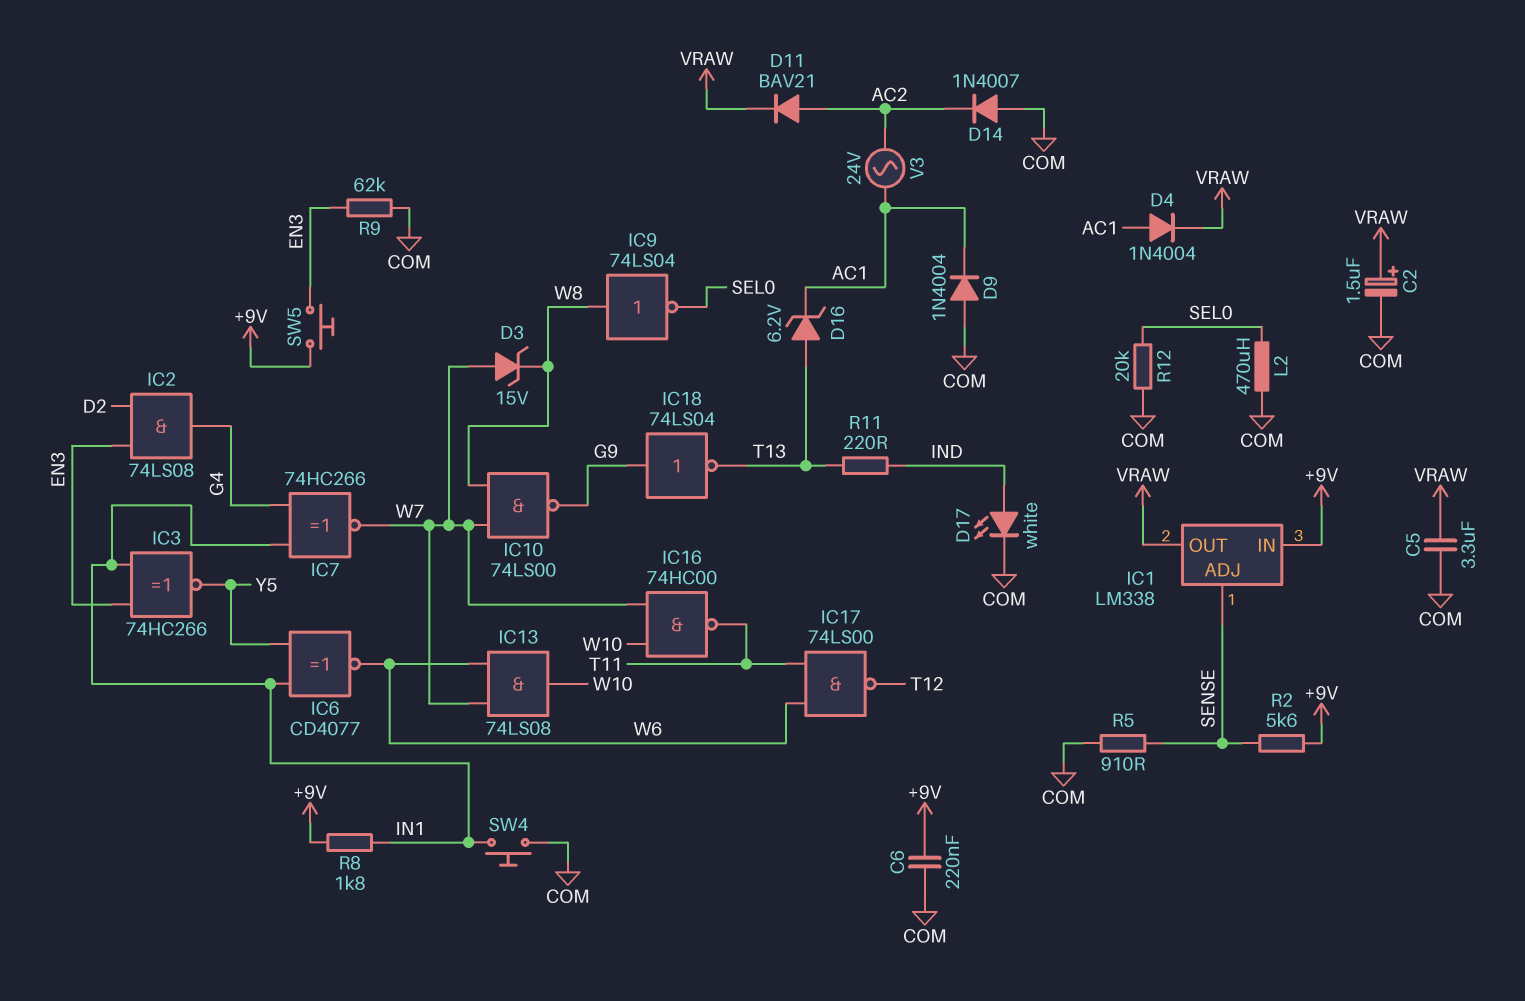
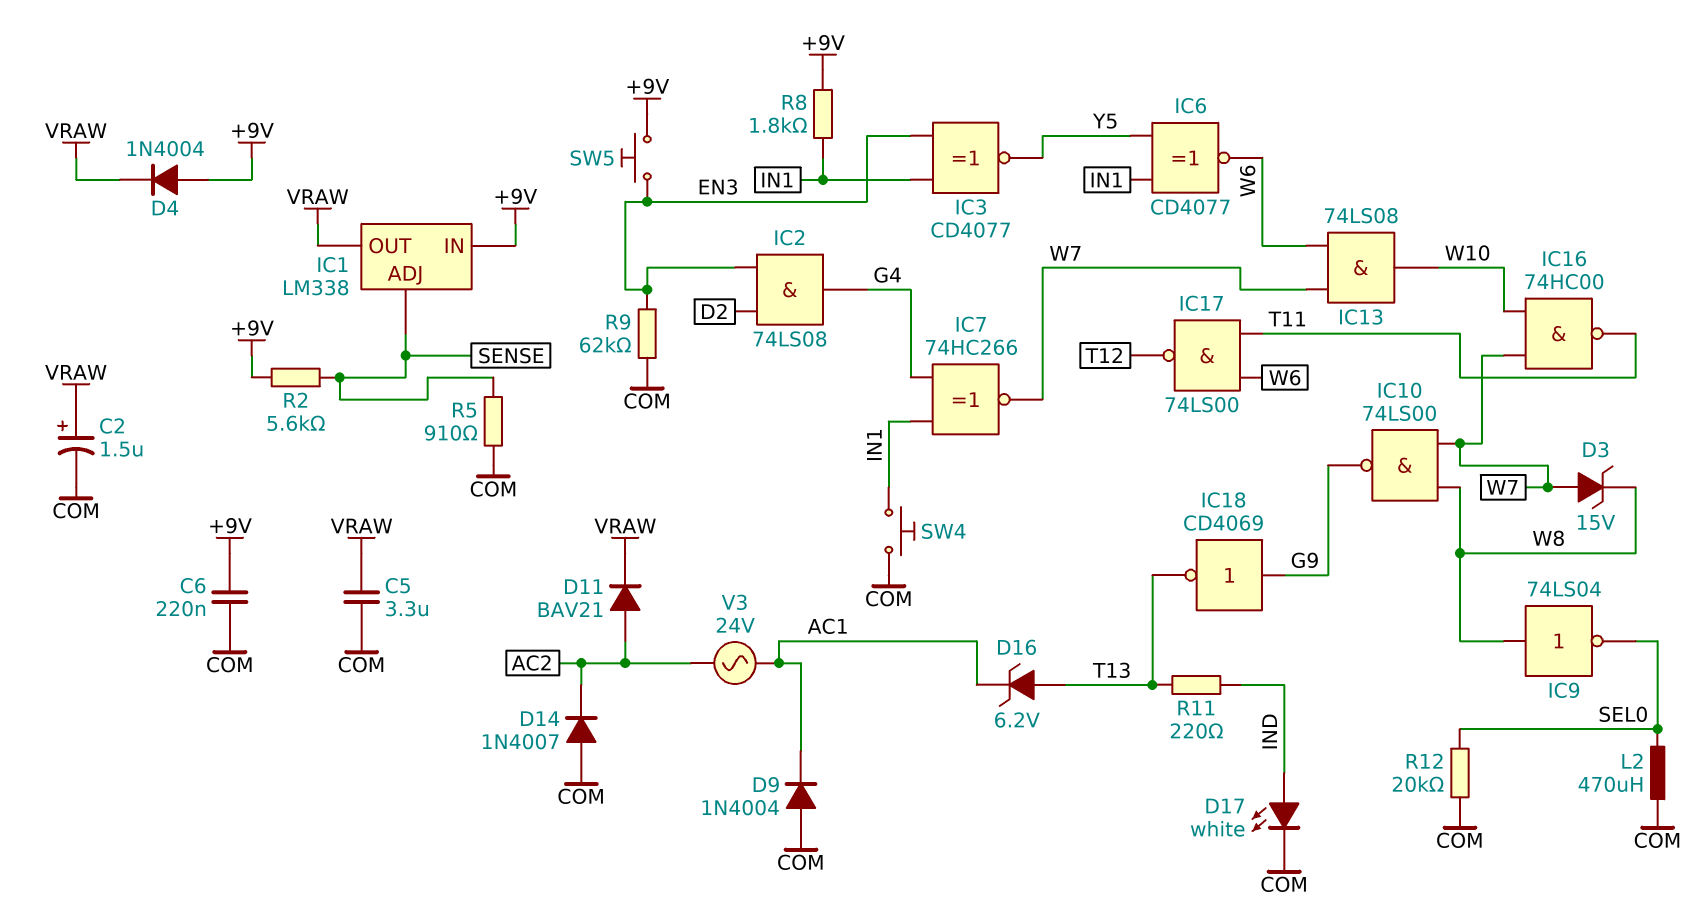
D4: diode 1N4004 (A AC1, K VRAW) -> diode 1N4004 (A +9V, K VRAW)
IC3: XNOR 74HC266 (in EN3, in IN1, out Y5) -> XNOR CD4077 (in EN3, in IN1, out Y5)
IC18: NOT 74LS04 (in G9, out T13) -> NOT CD4069 (in G9, out T13)

